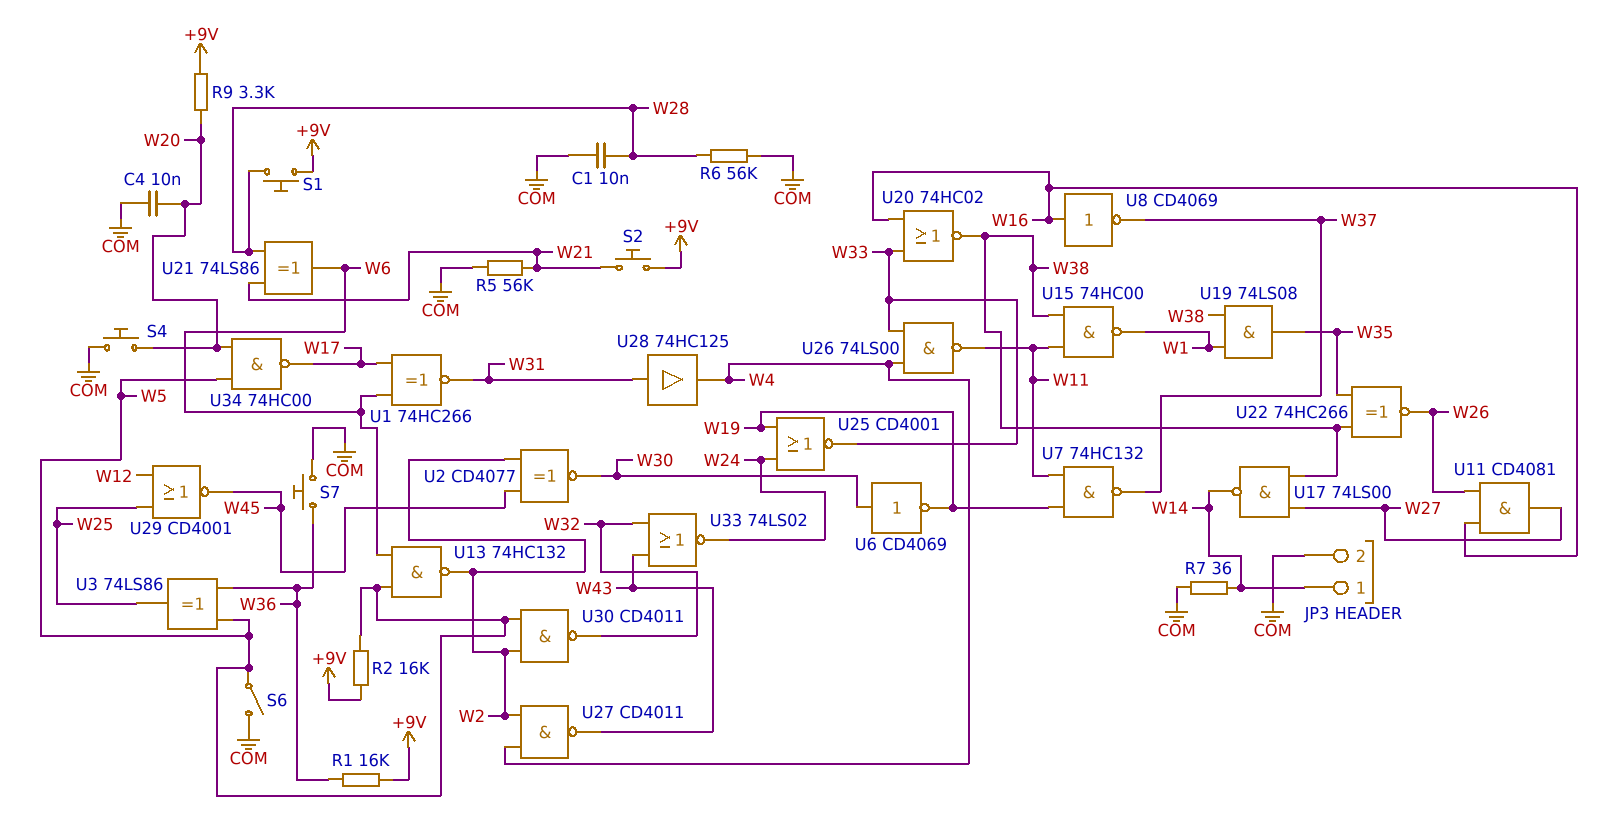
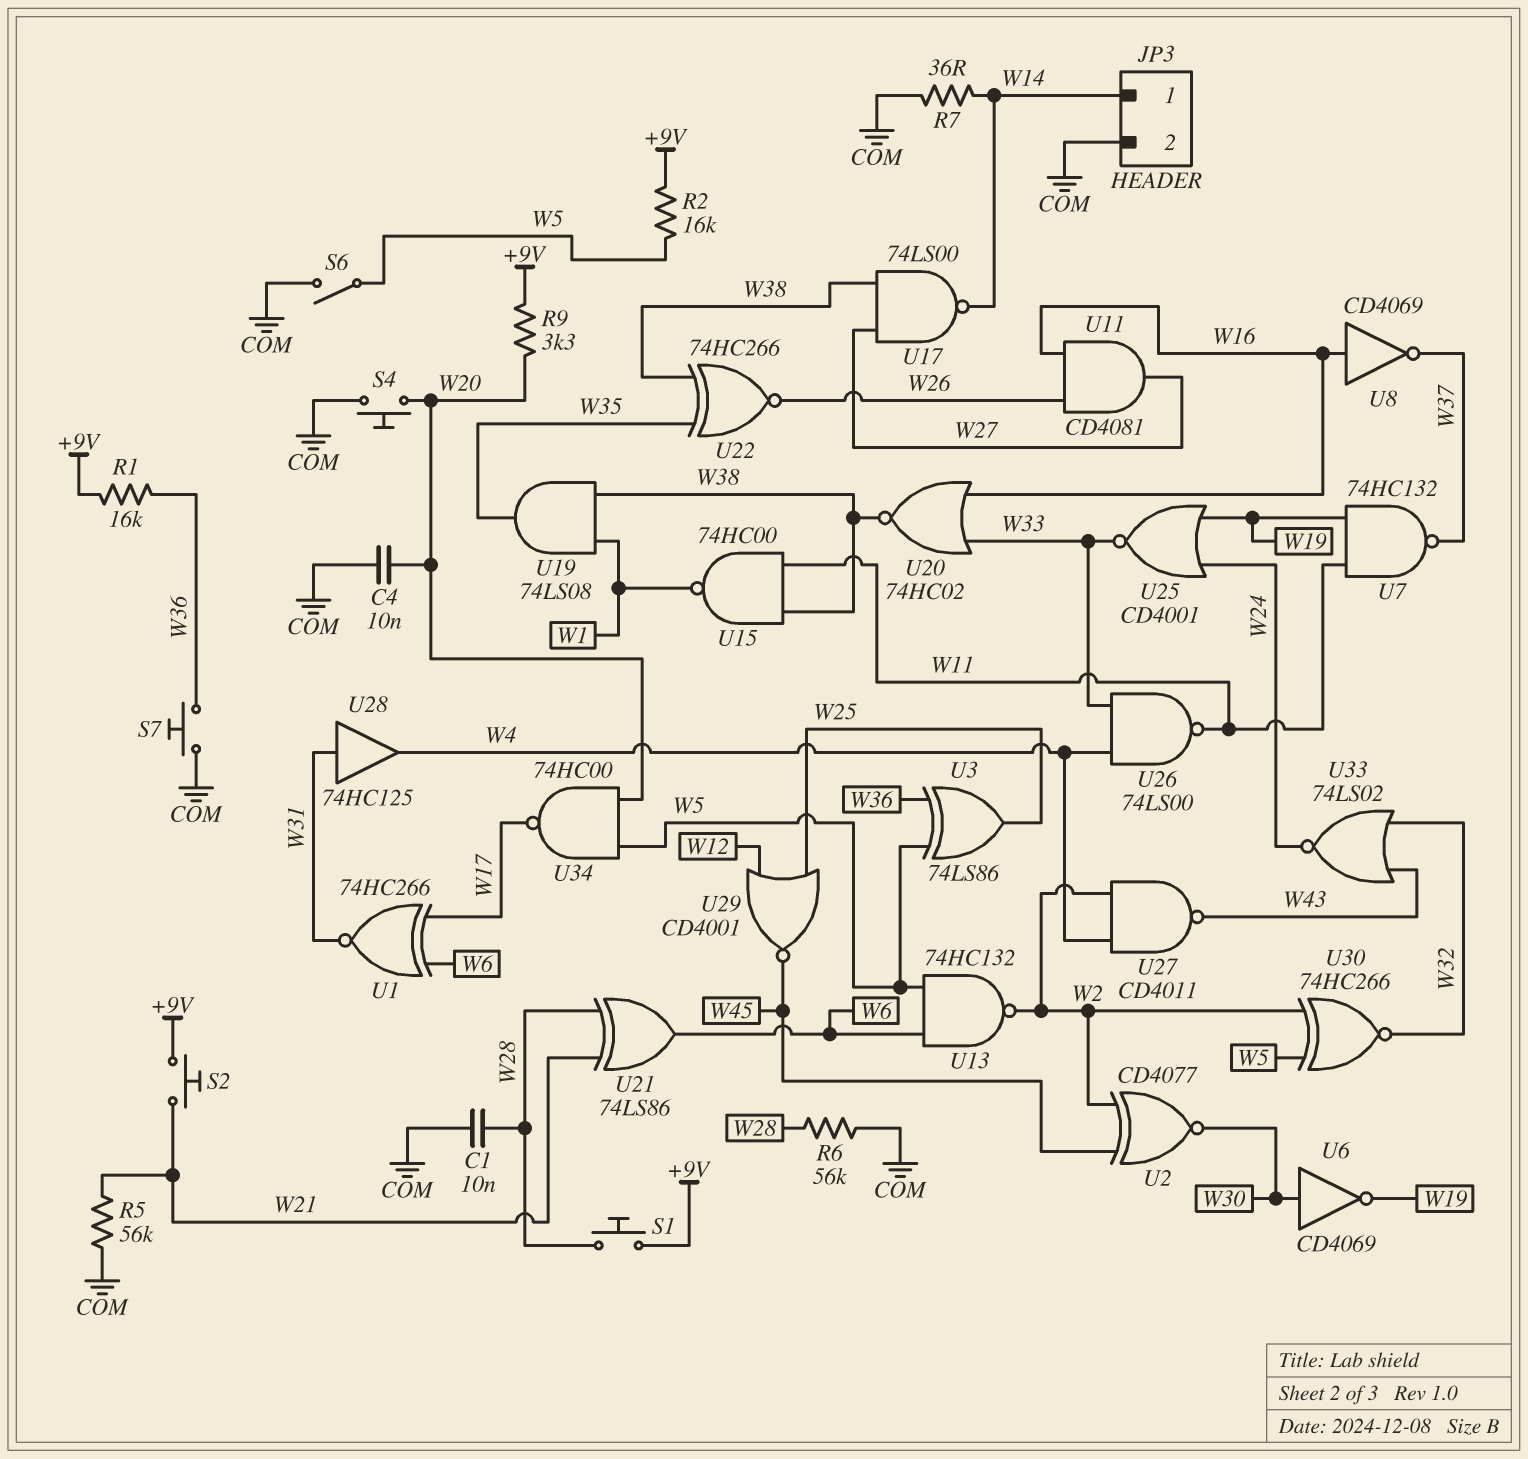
U30: NAND CD4011 (in W2, in W5, out W32) -> XNOR 74HC266 (in W2, in W5, out W32)

